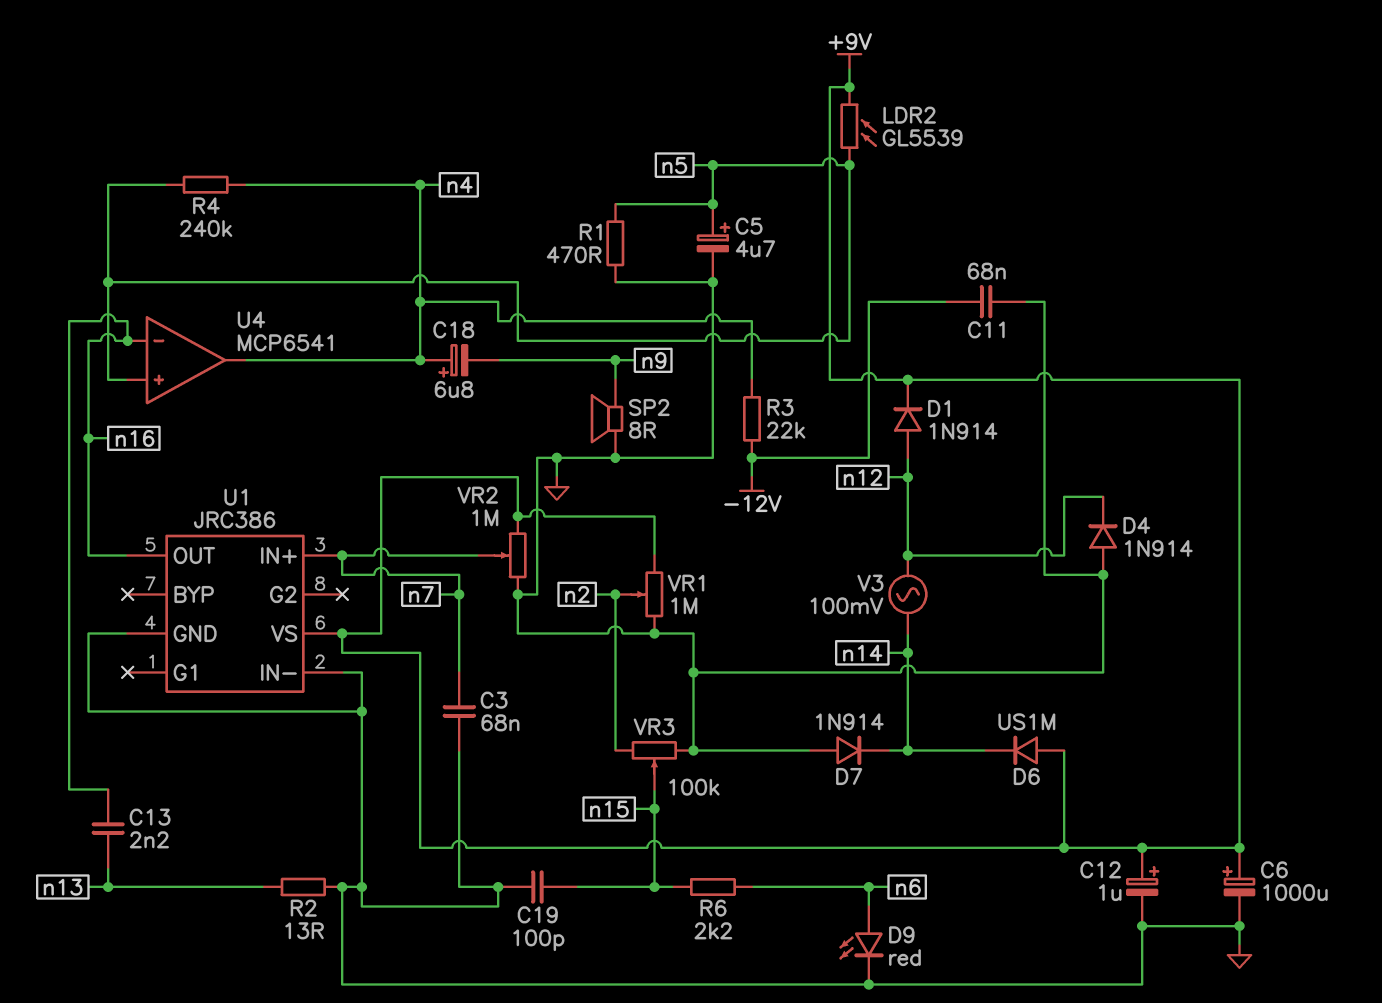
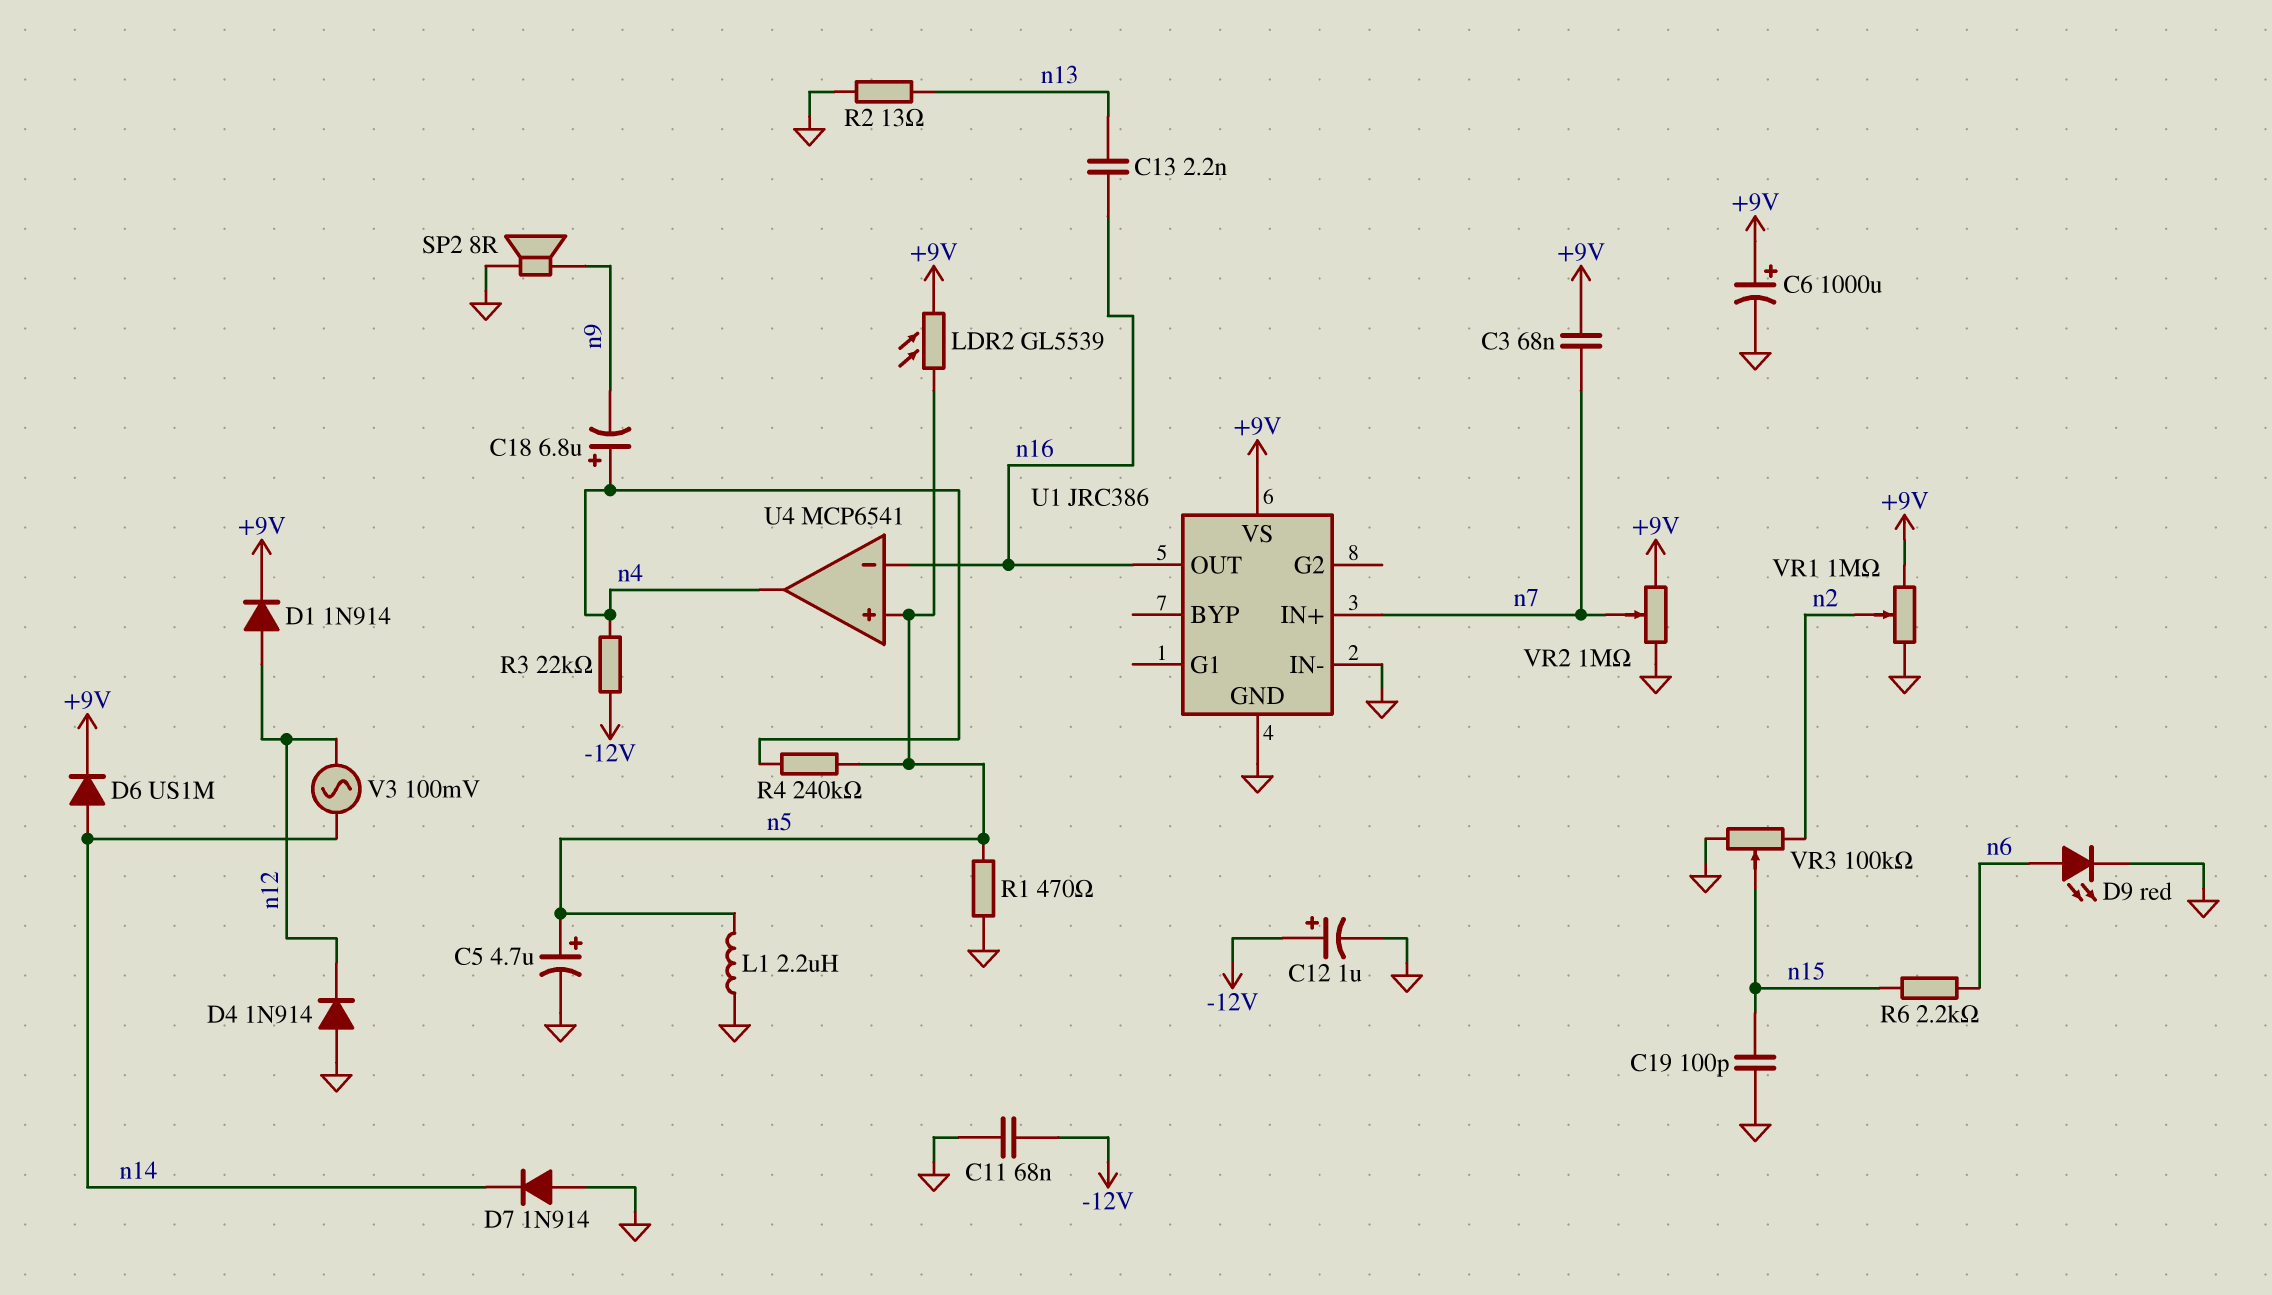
C3: 68nF (GND, n7) -> 68nF (+9V, n7)
C12: 1uF (plus +9V, minus GND) -> 1uF (plus -12V, minus GND)
D6: diode US1M (A +9V, K n14) -> diode US1M (A n14, K +9V)
L1: none -> 2.2uH (GND, n5)

